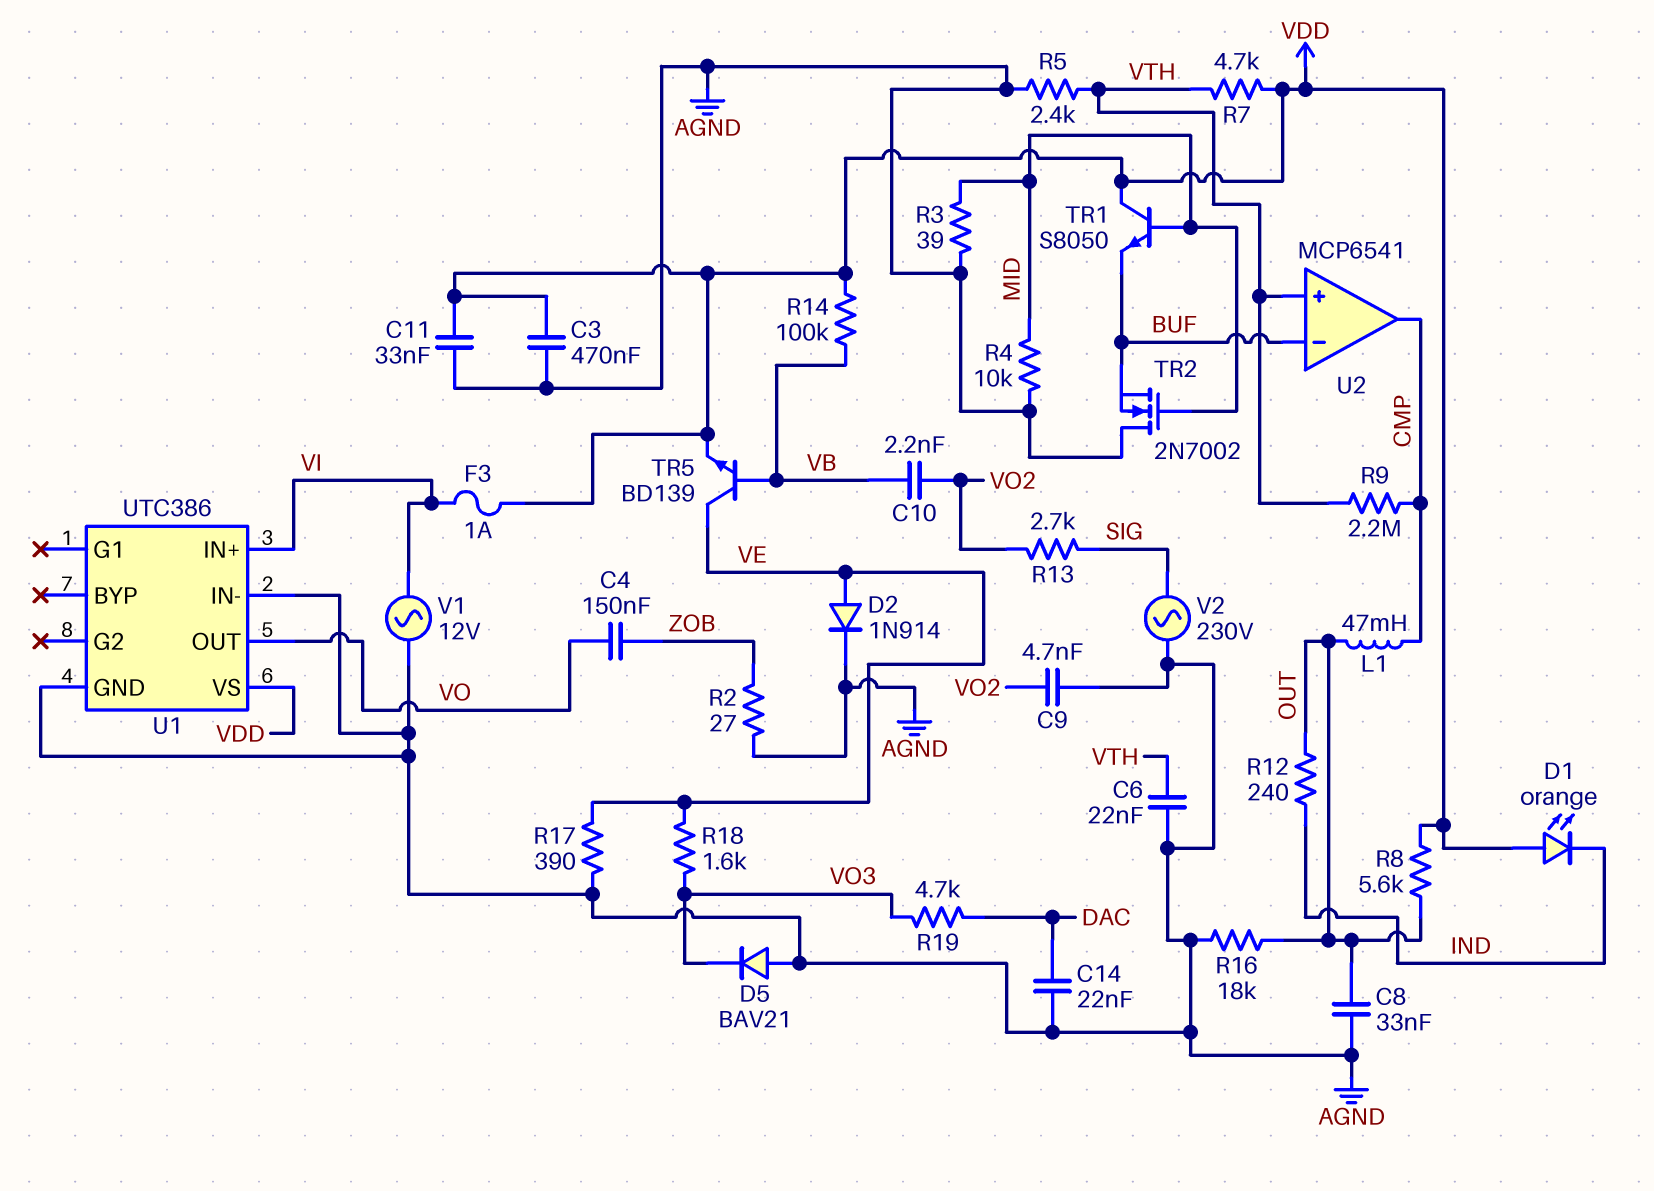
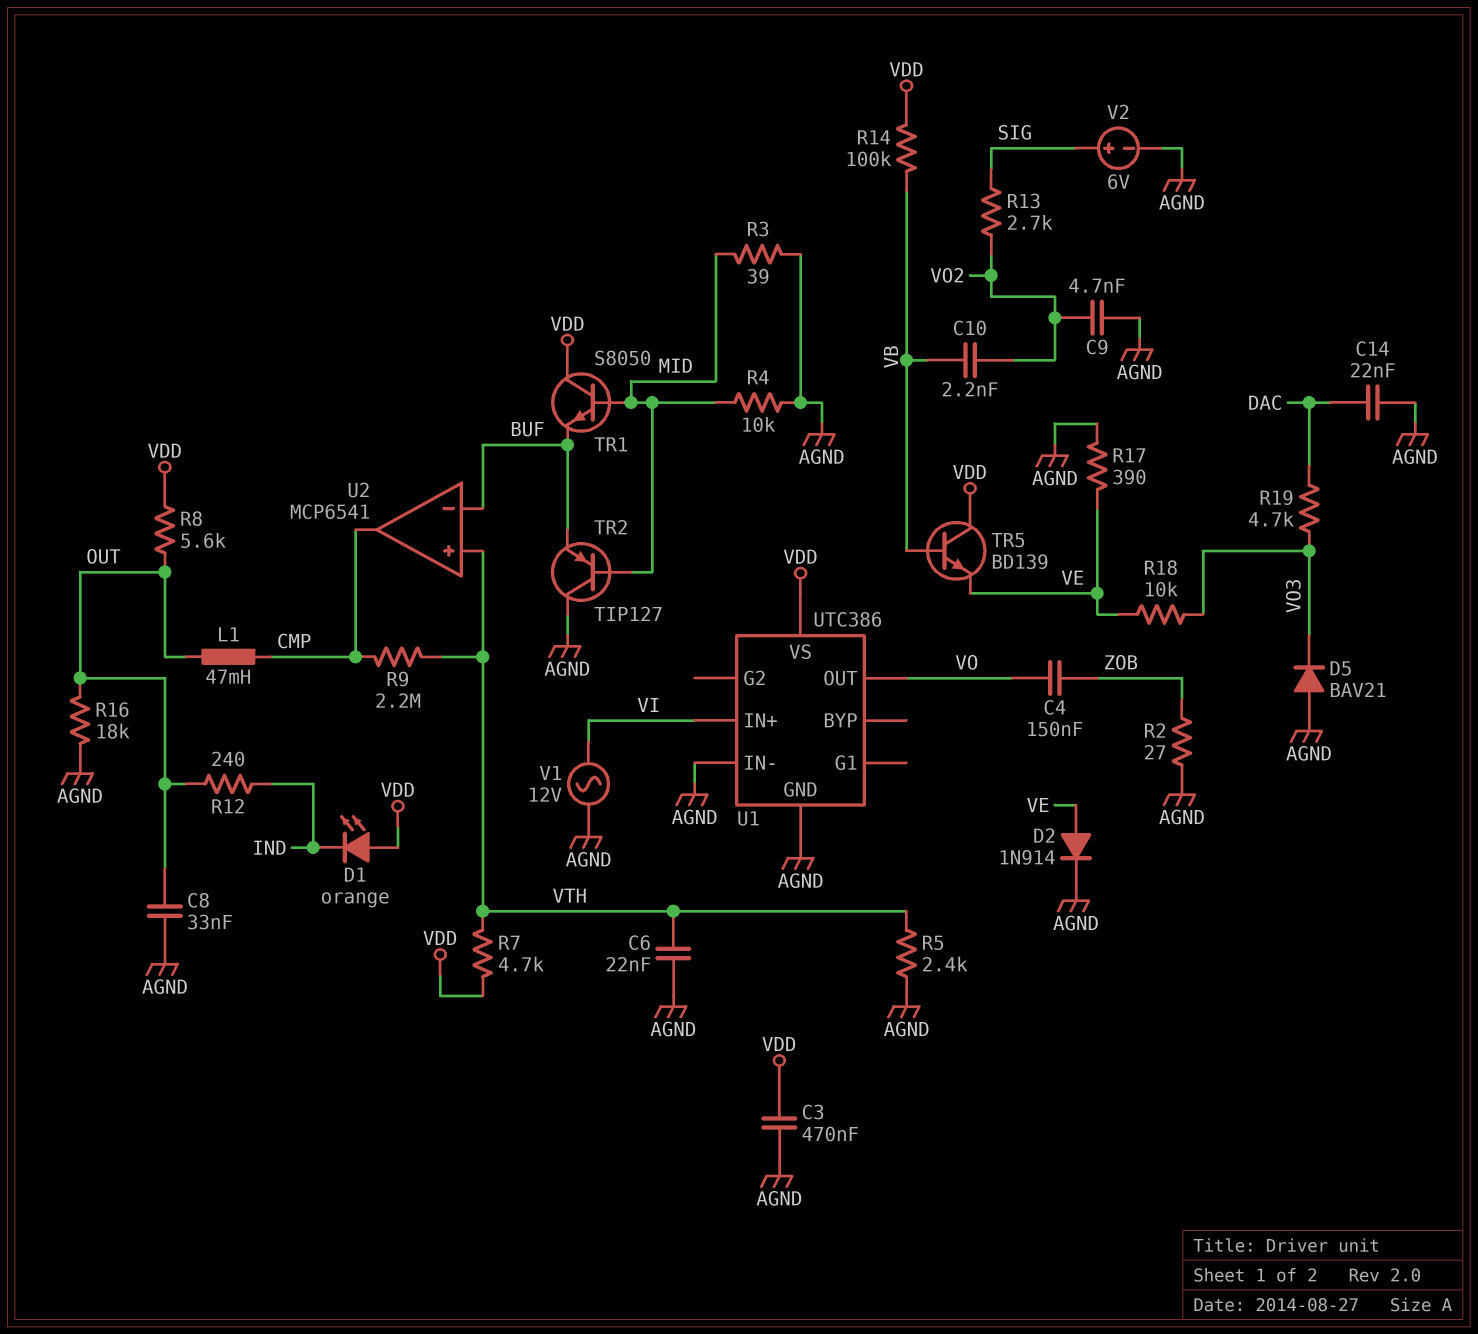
C11: 33nF (AGND, VDD) -> none
F3: 1A (VDD, VI) -> none
R18: 1.6k (VE, VO3) -> 10k (VE, VO3)
TR2: NMOS 2N7002 (G MID, D AGND, S BUF) -> PNP TIP127 (B MID, C AGND, E BUF)
TR5: NPN BD139 (B VB, C VE, E VDD) -> NPN BD139 (B VB, C VDD, E VE)
V2: AC 230V (AGND, SIG) -> 6V (plus SIG, minus AGND)

